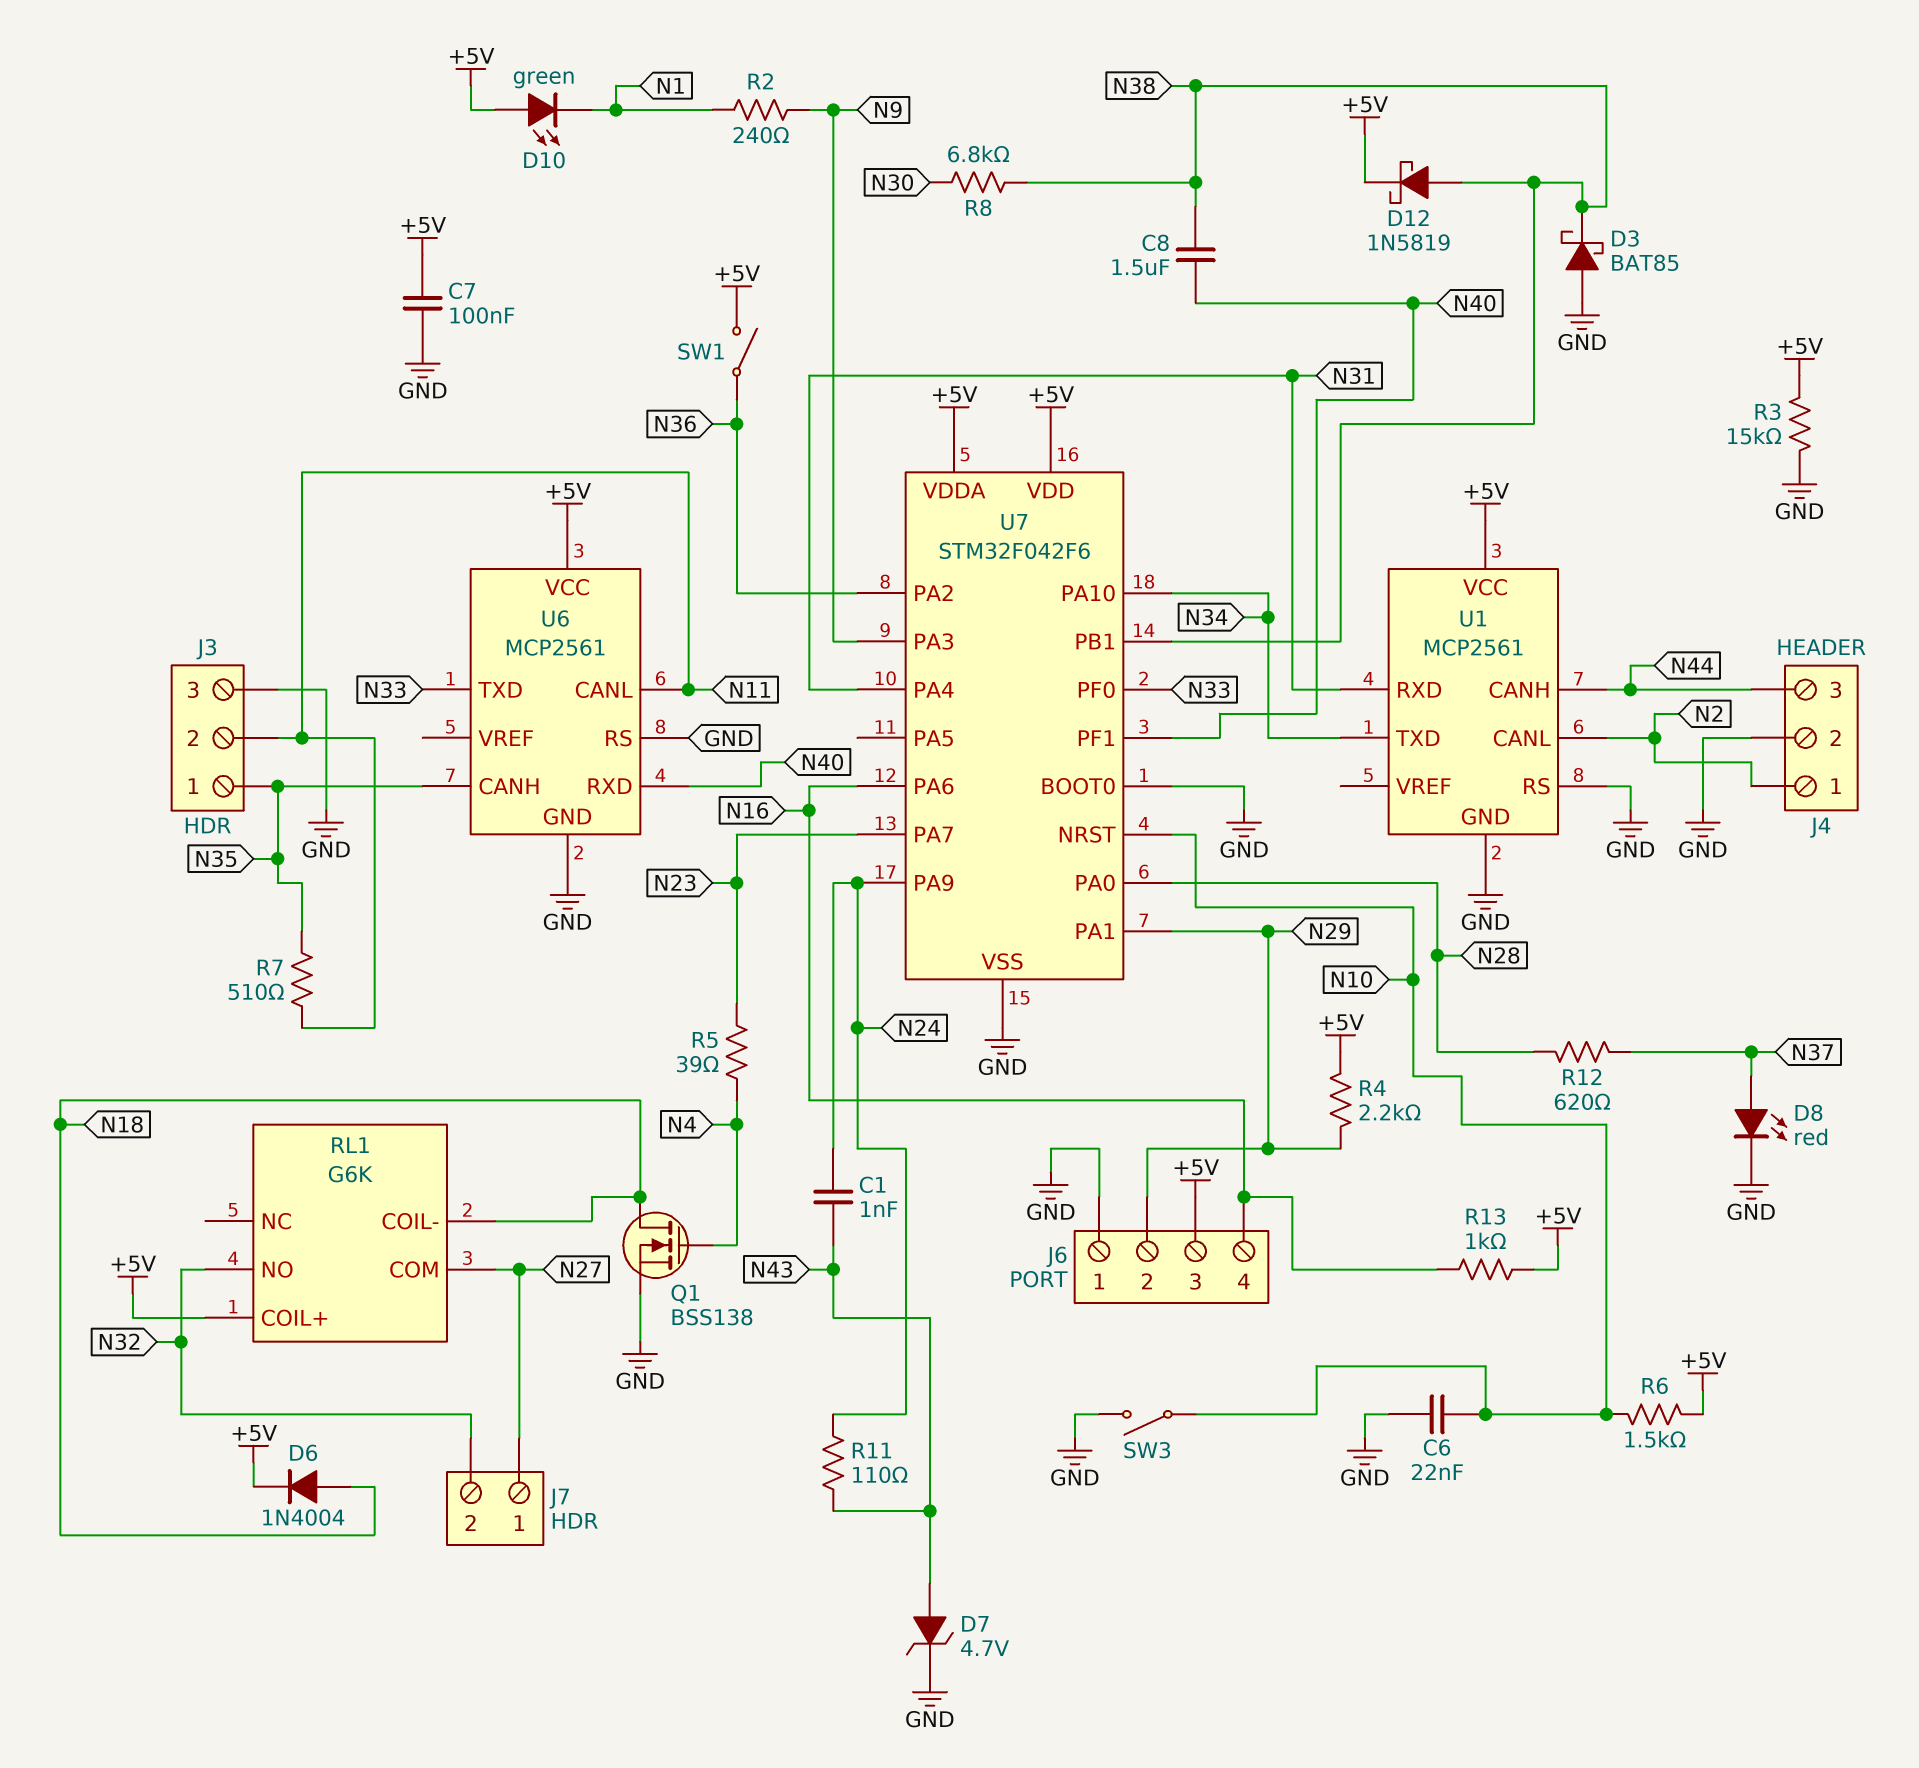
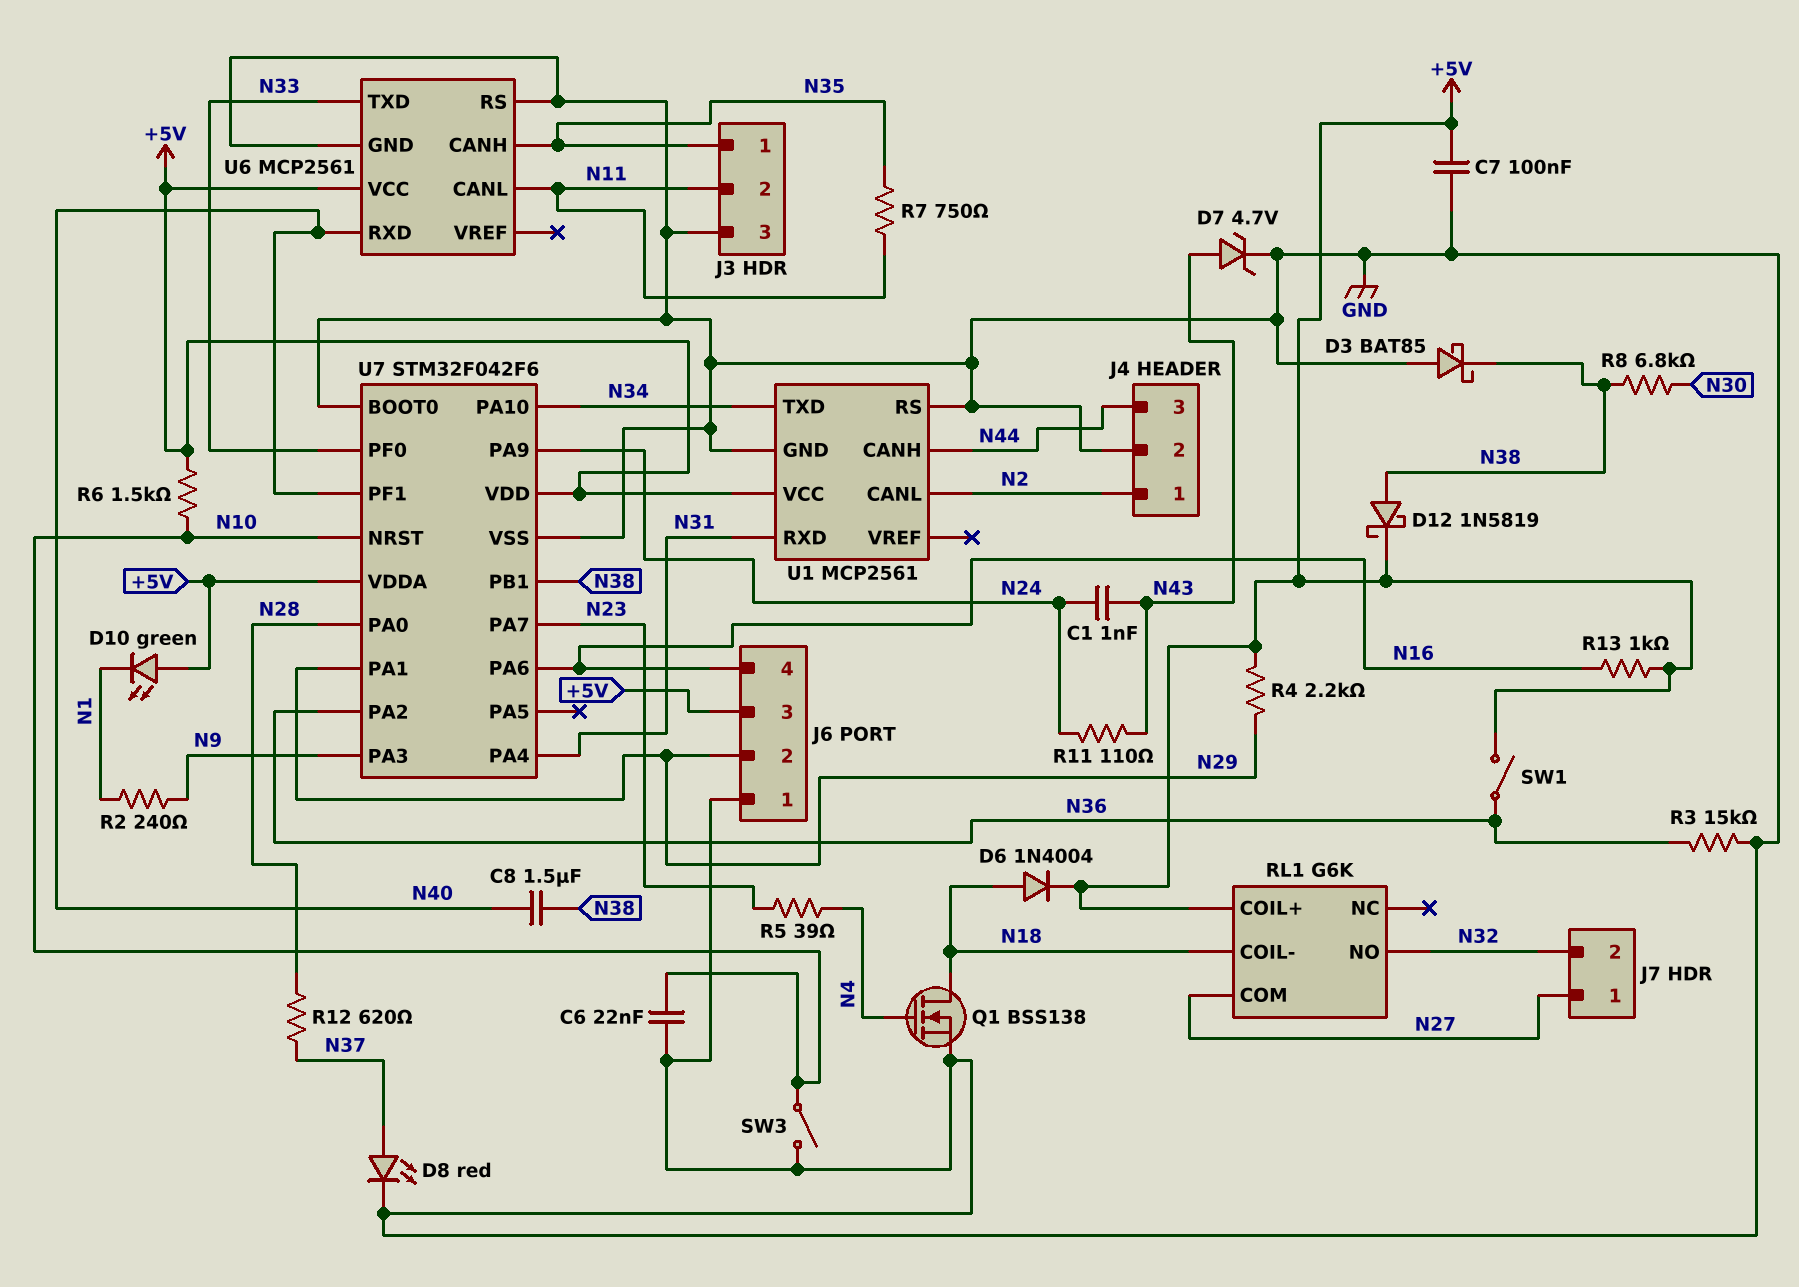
R3: 15k (+5V, GND) -> 15k (GND, N36)
R7: 510 (N11, N35) -> 750 (N11, N35)

